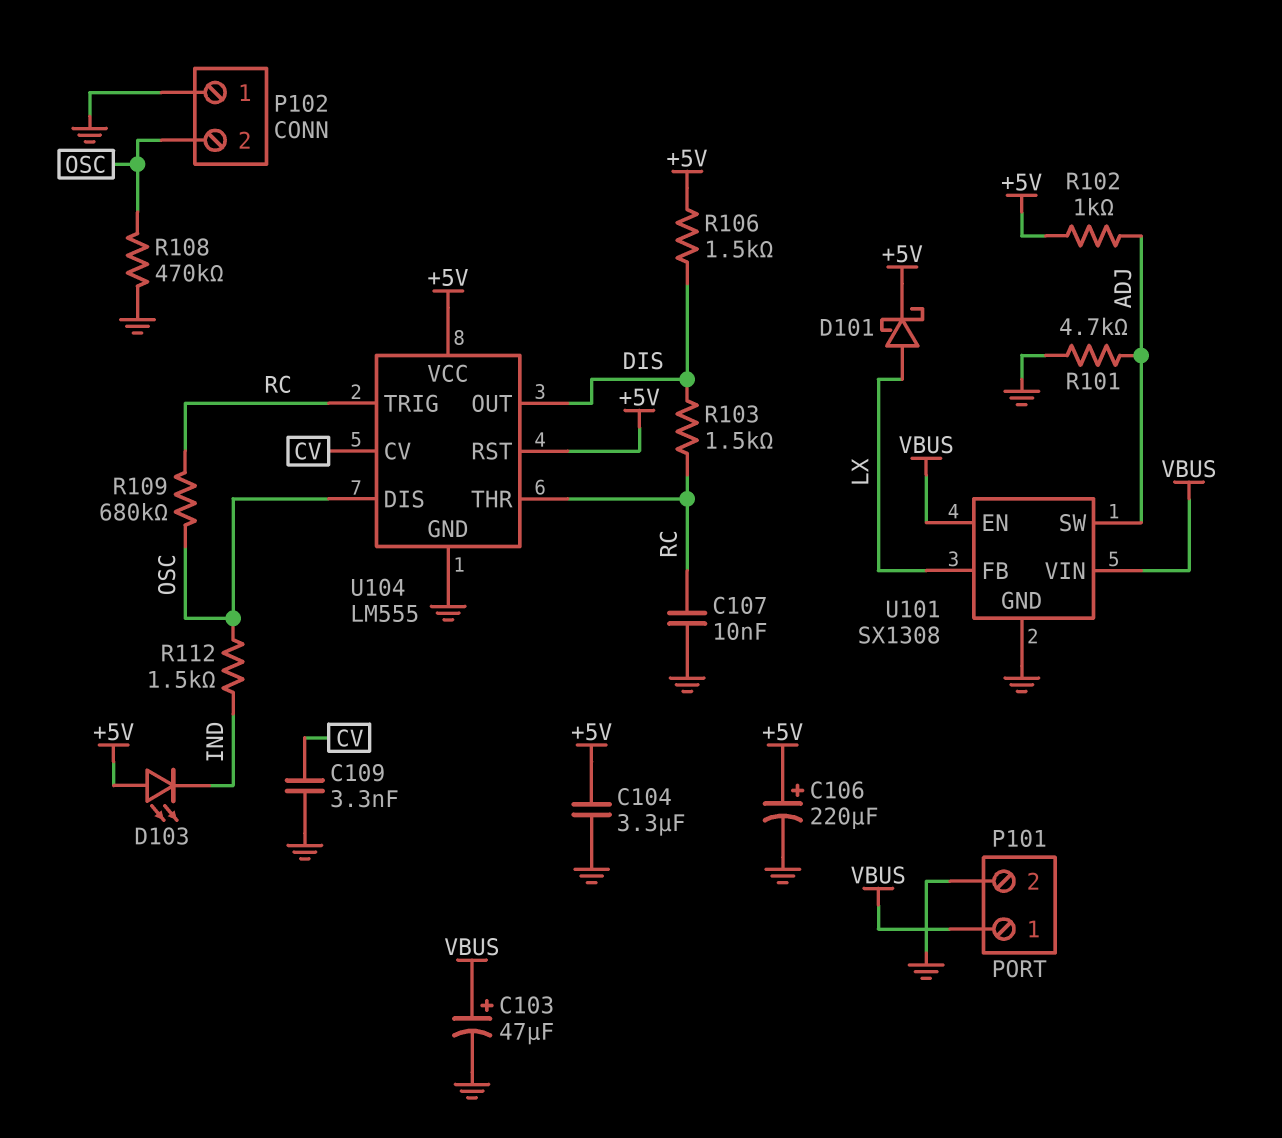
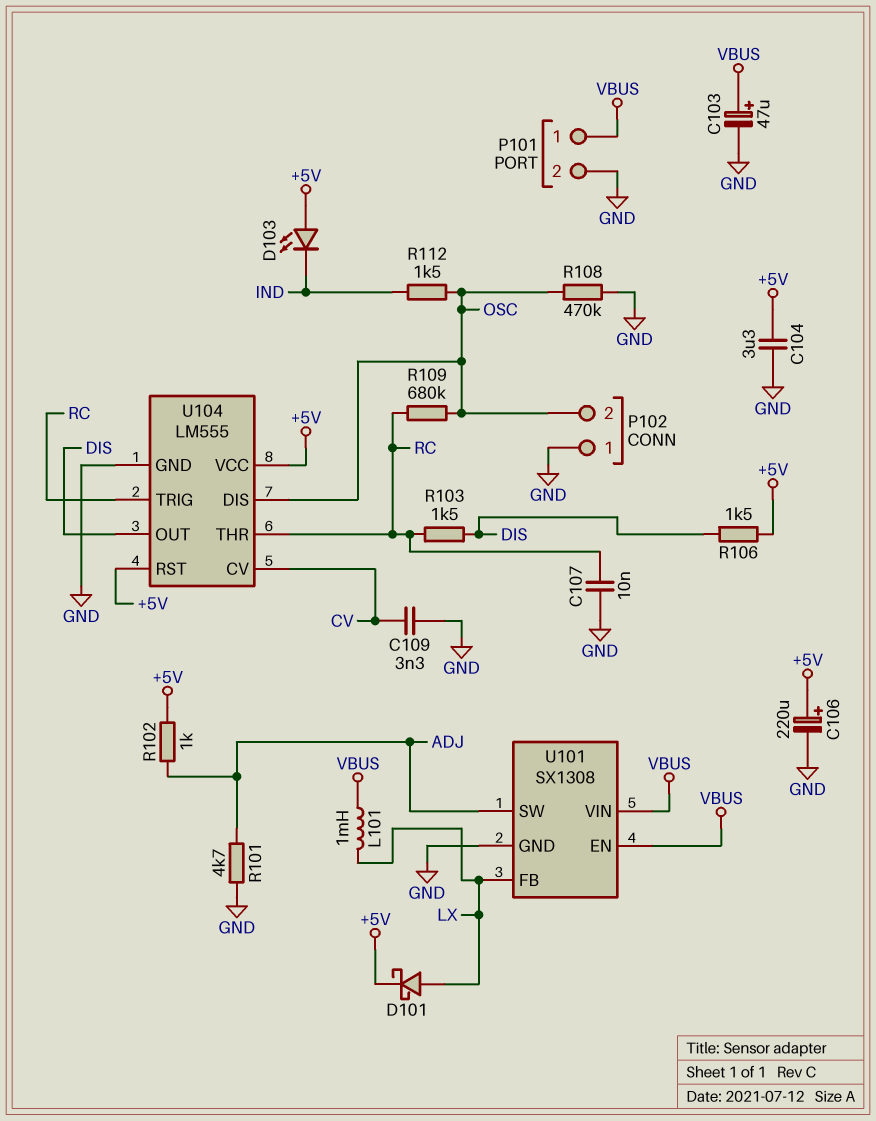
L101: none -> 1mH (LX, VBUS)

